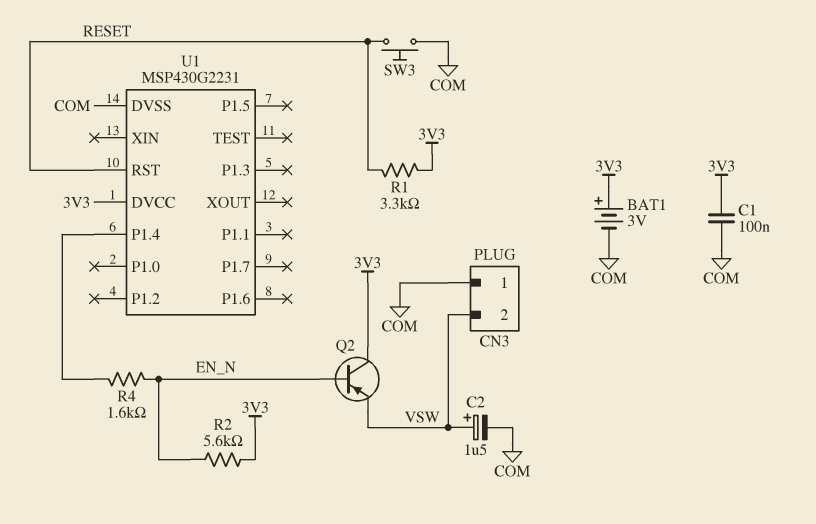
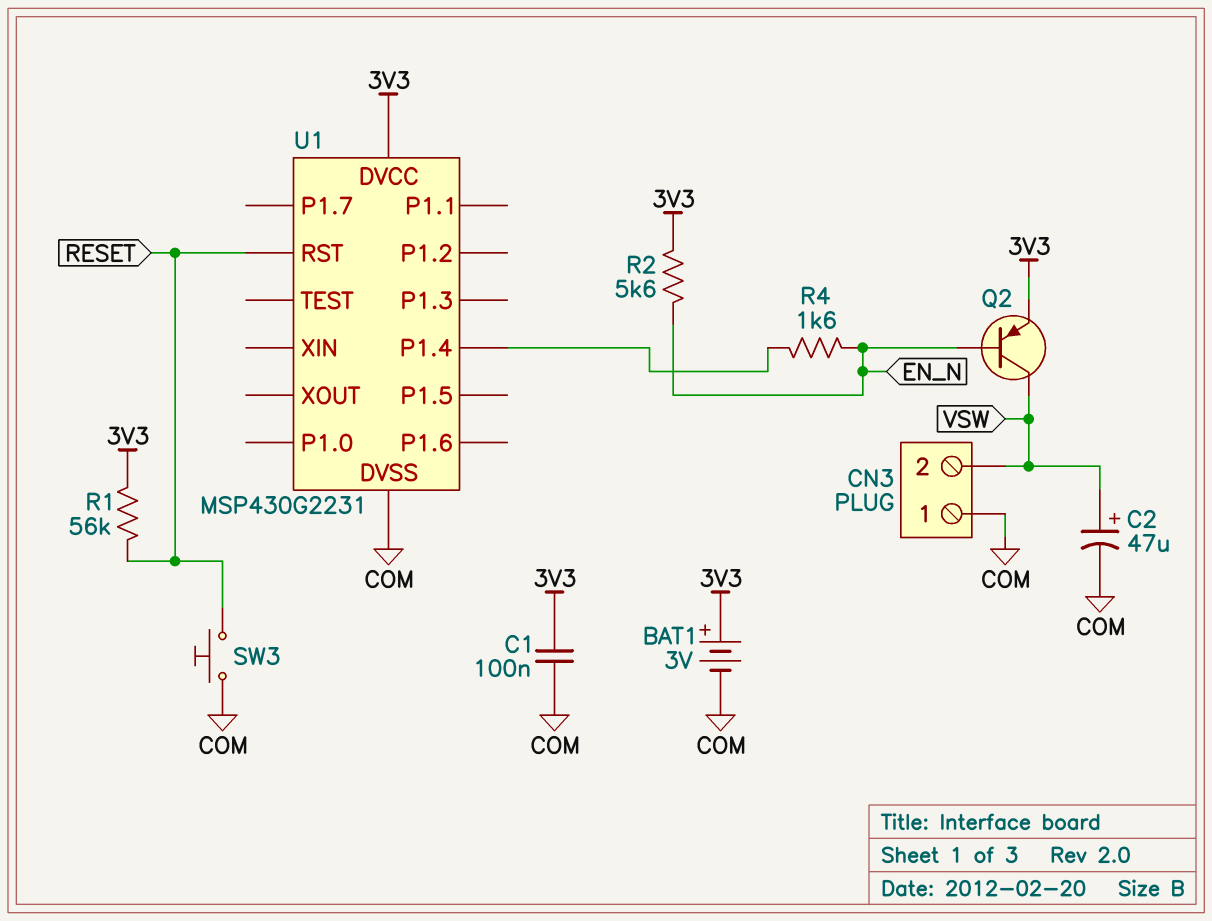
C2: 1.5uF (plus VSW, minus COM) -> 47uF (plus VSW, minus COM)
Q2: PNP (B EN_N, C 3V3, E VSW) -> PNP (B EN_N, C VSW, E 3V3)
R1: 3.3k (3V3, RESET) -> 56k (3V3, RESET)

